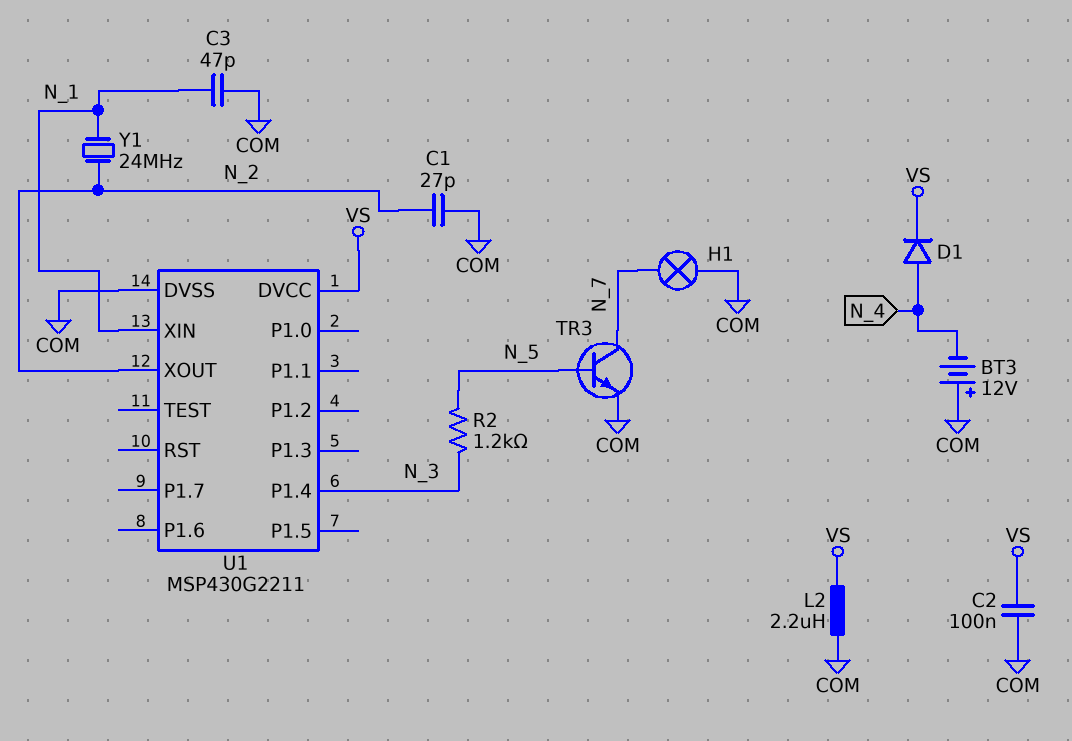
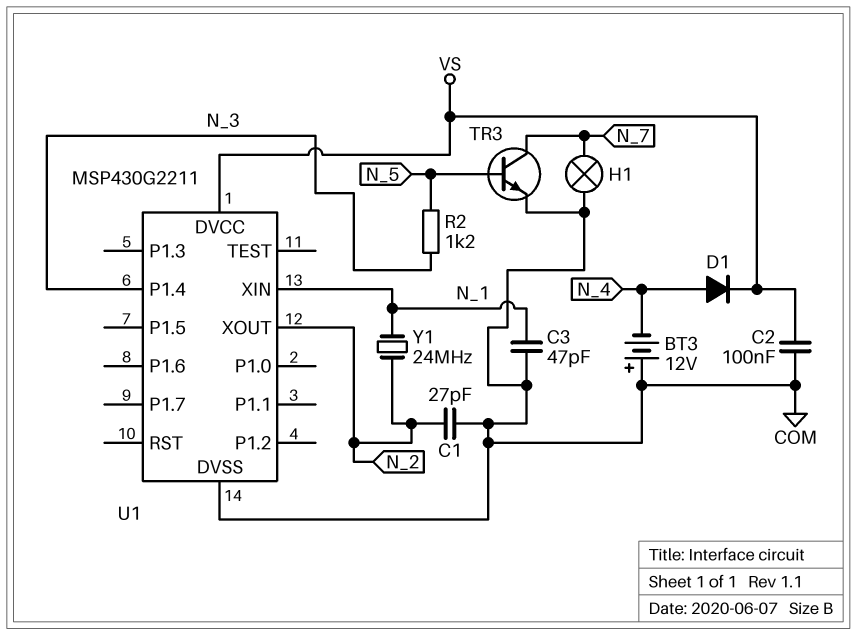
L2: 2.2uH (COM, VS) -> none

